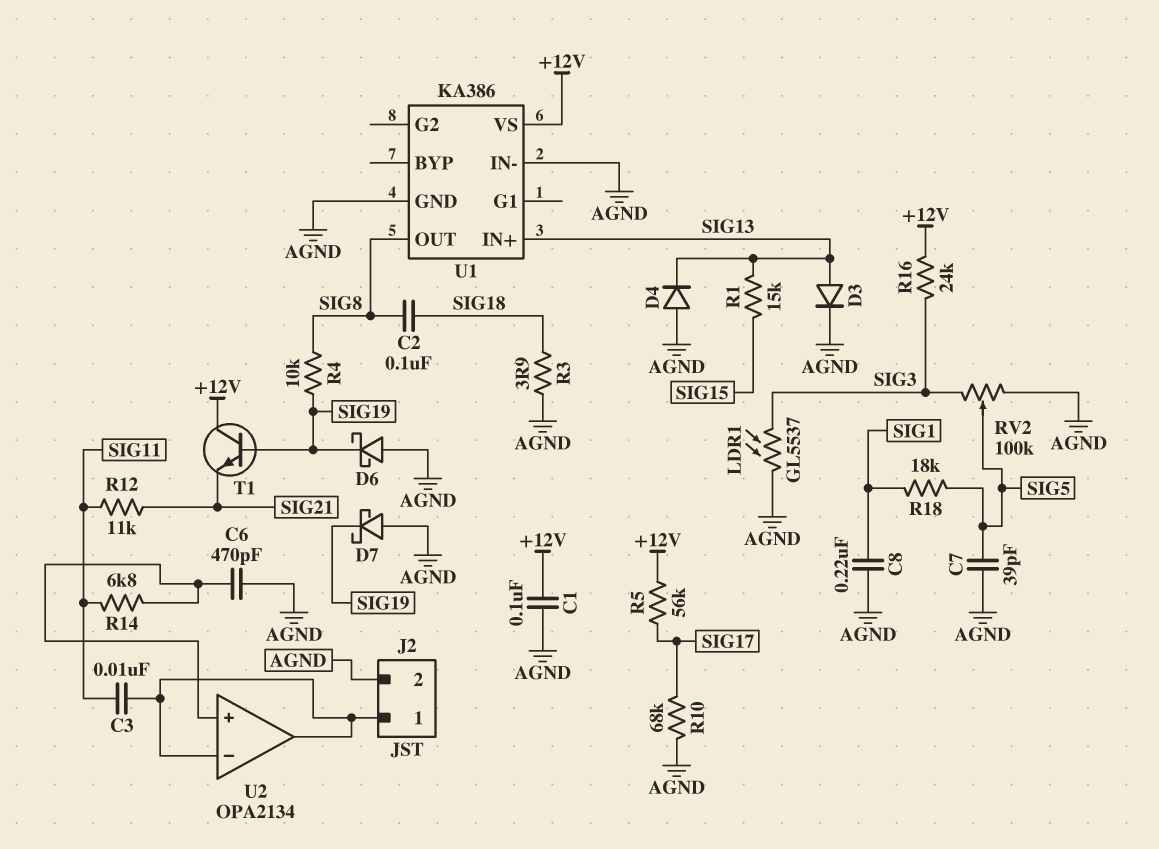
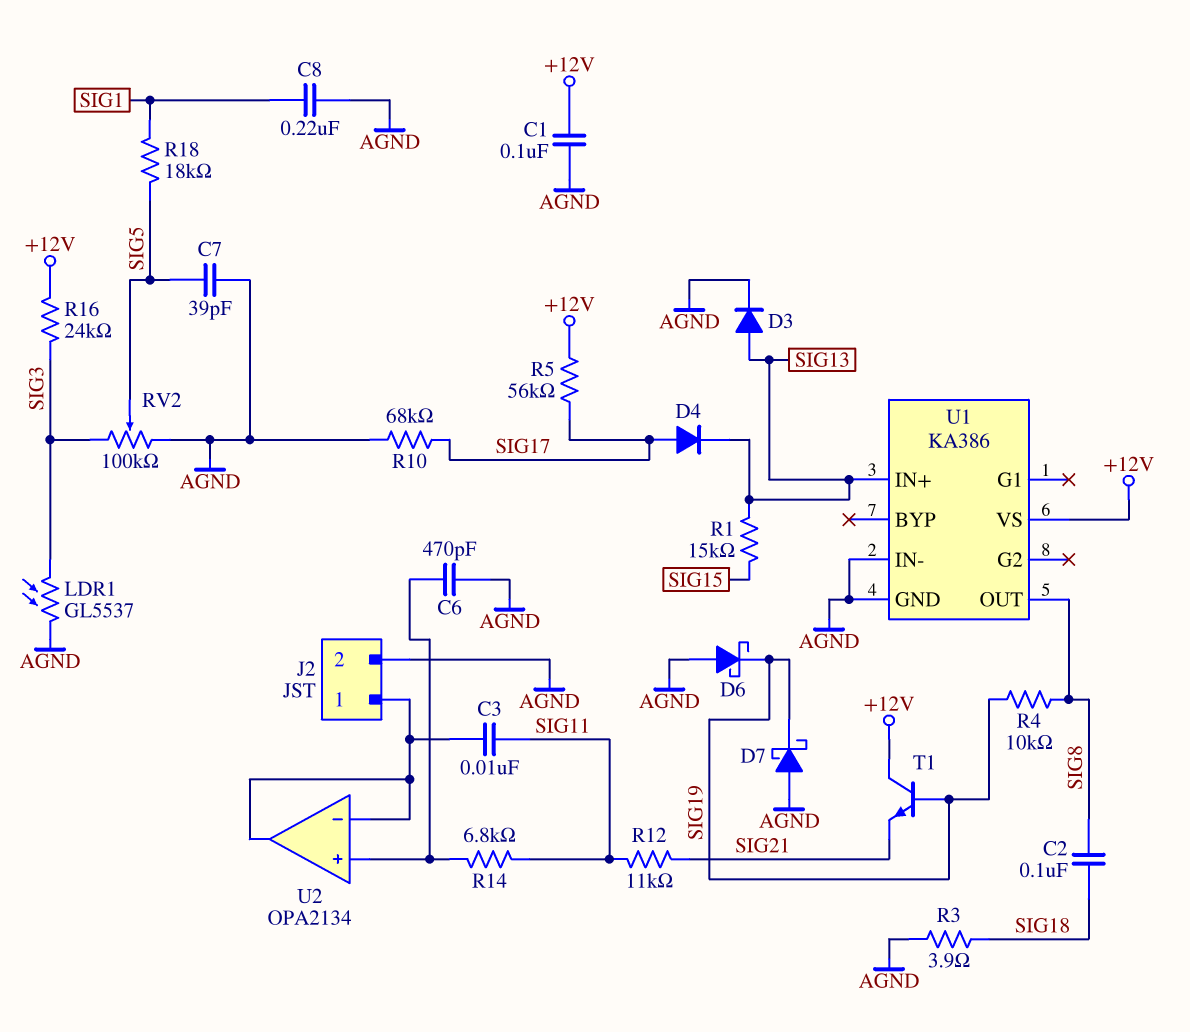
D4: diode (A AGND, K SIG13) -> diode (A SIG17, K SIG13)

